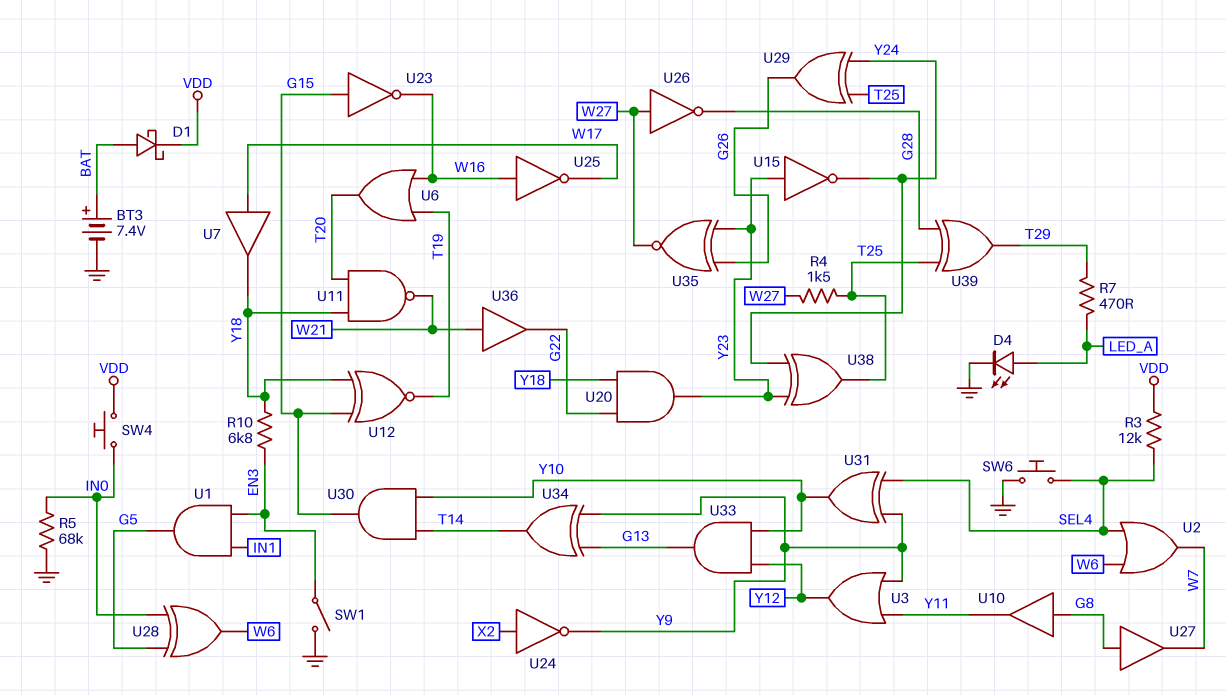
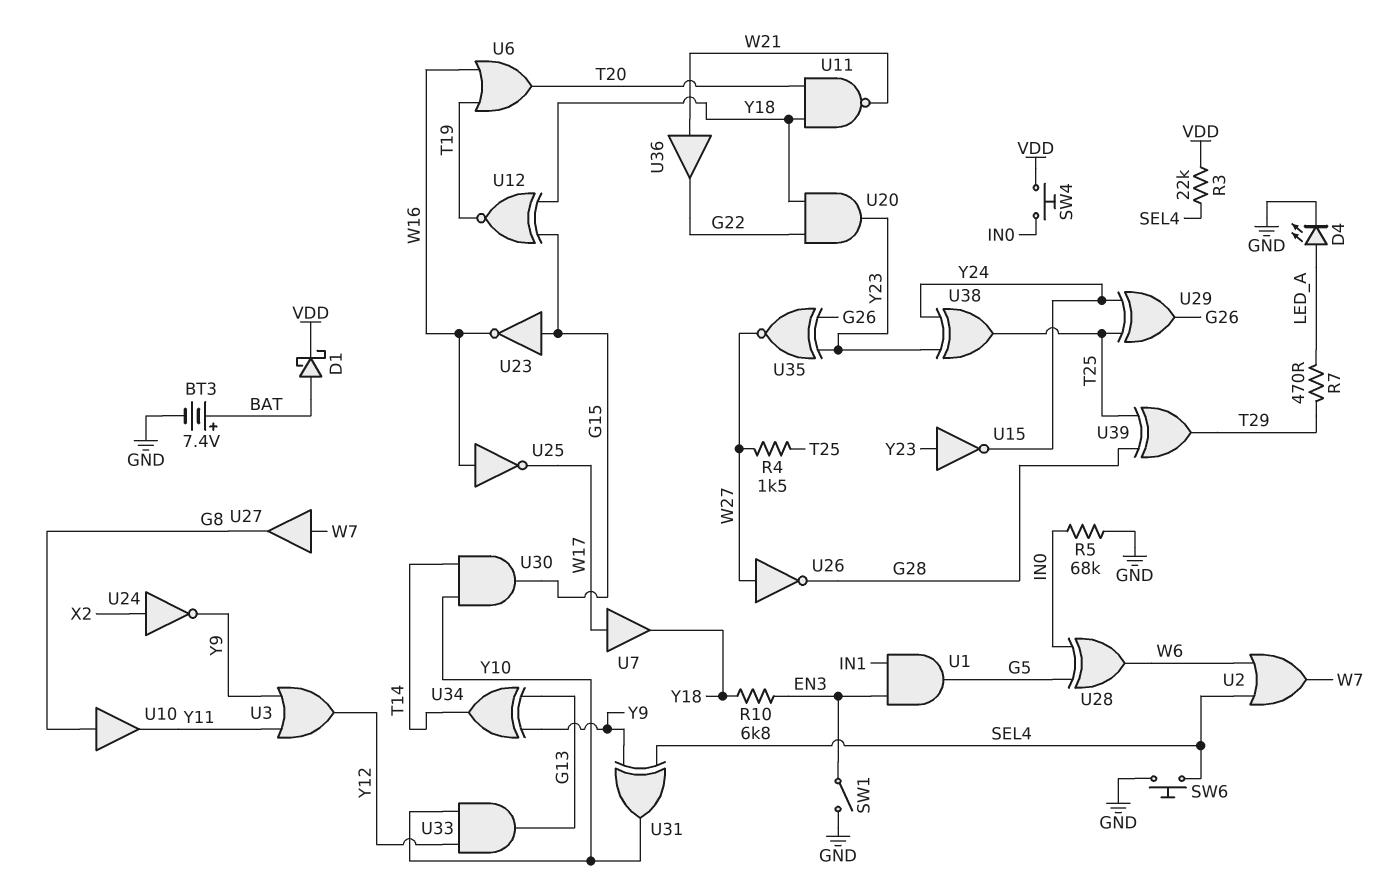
R3: 12k (SEL4, VDD) -> 22k (SEL4, VDD)
U27: buffer (in G8, out W7) -> buffer (in W7, out G8)

